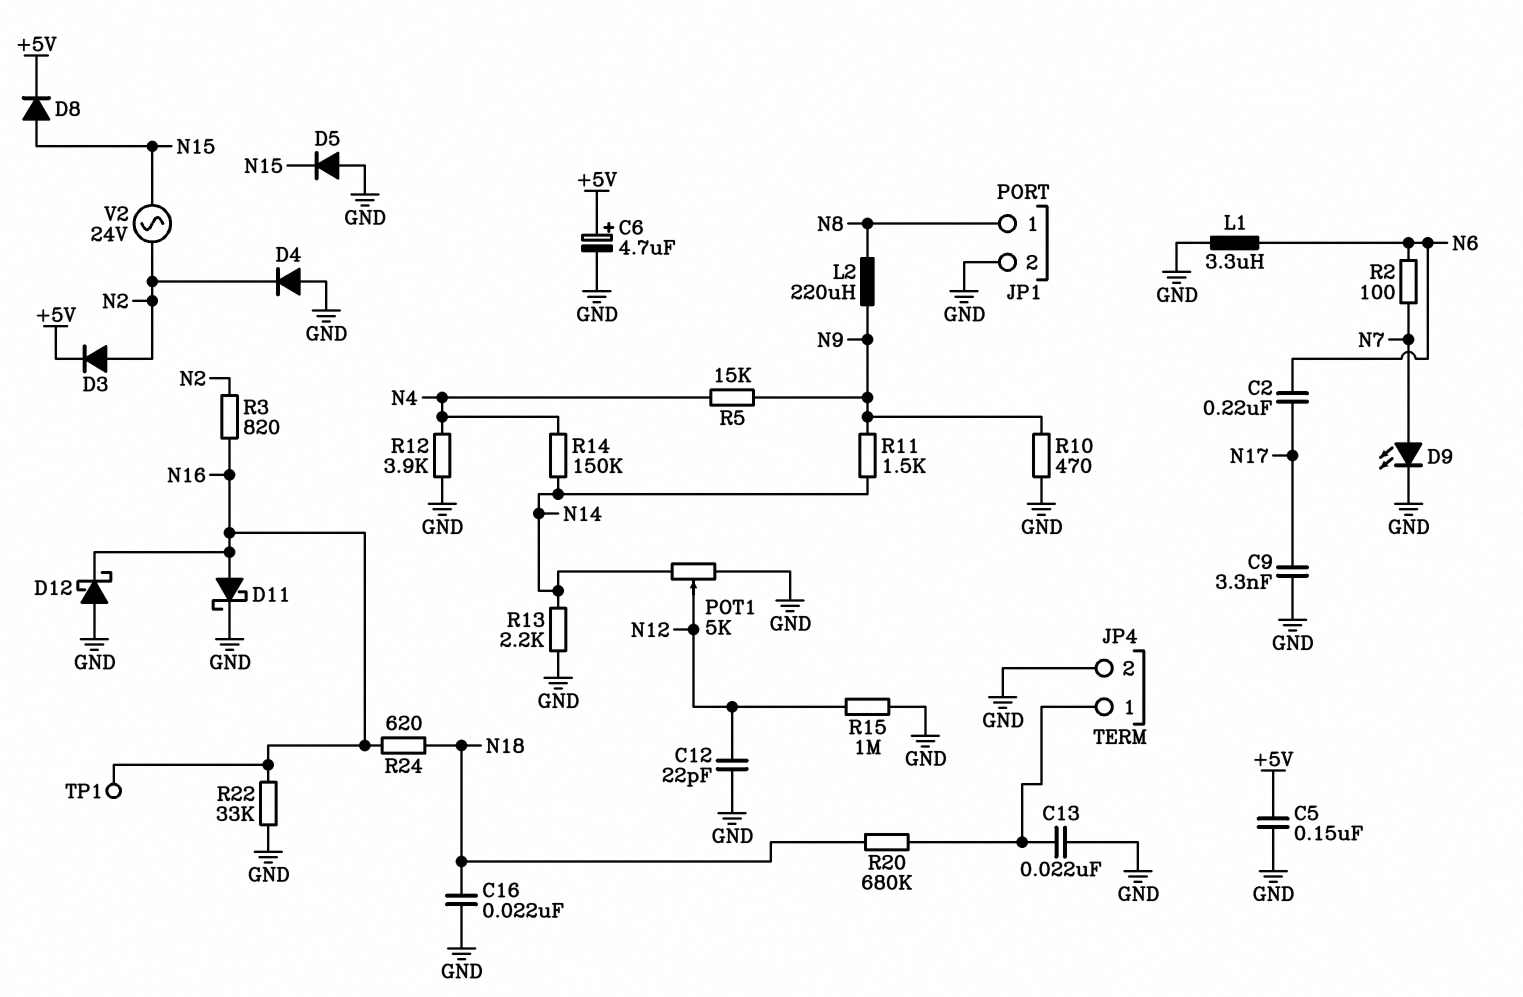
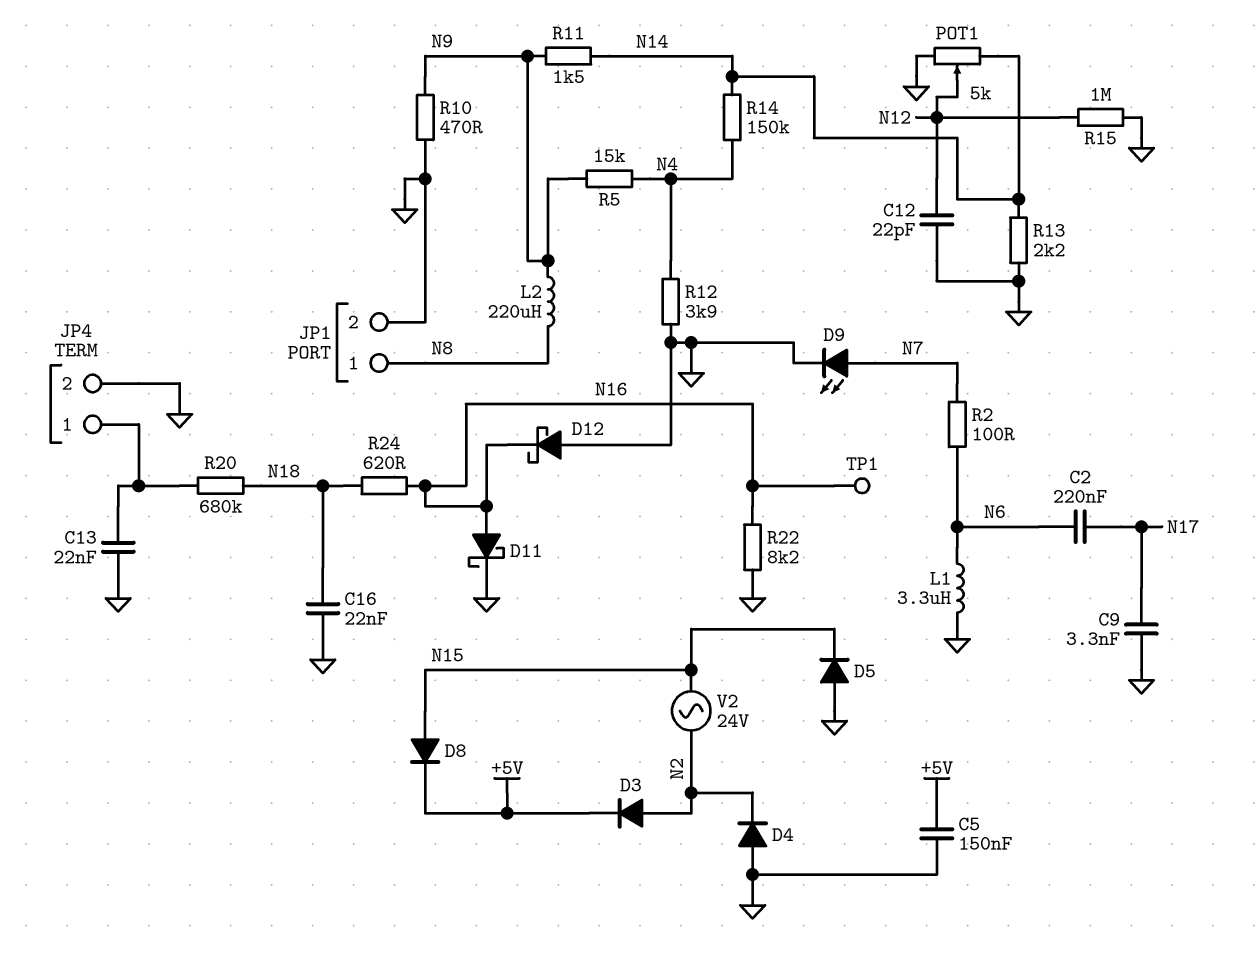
C6: 4.7uF (plus +5V, minus GND) -> none
R3: 820 (N2, N16) -> none
R22: 33k (GND, N16) -> 8.2k (GND, N16)

